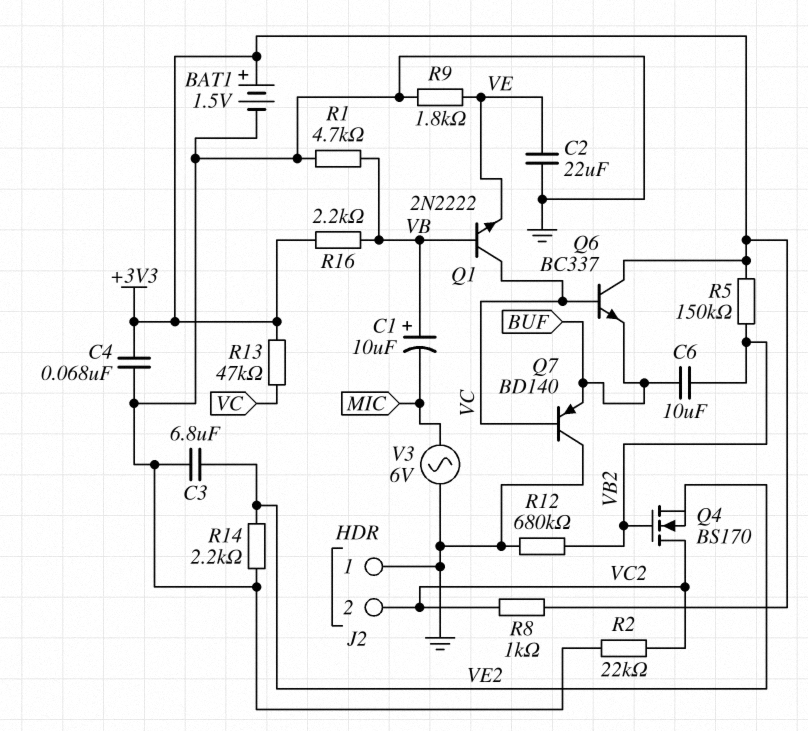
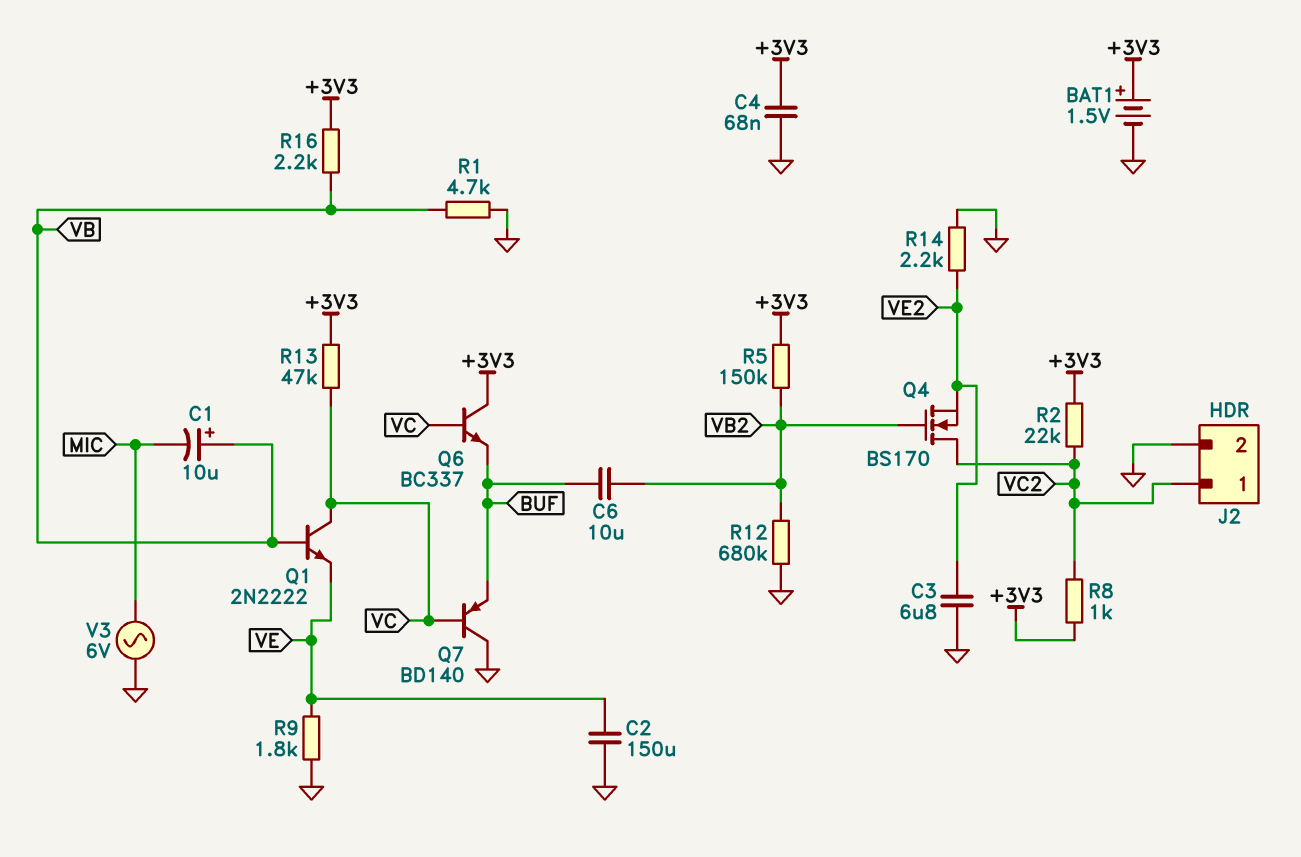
C2: 22uF (GND, VE) -> 150uF (GND, VE)
J2 pin 1: GND -> VC2
J2 pin 2: VC2 -> GND
R2: 22k (GND, VC2) -> 22k (+3V3, VC2)

